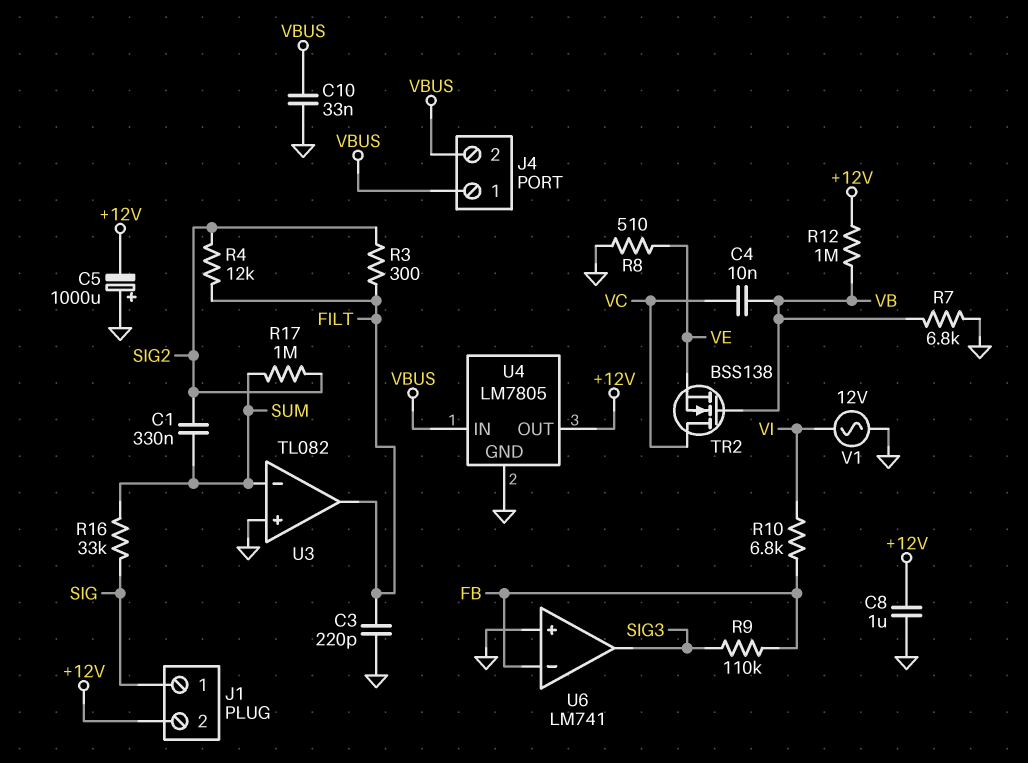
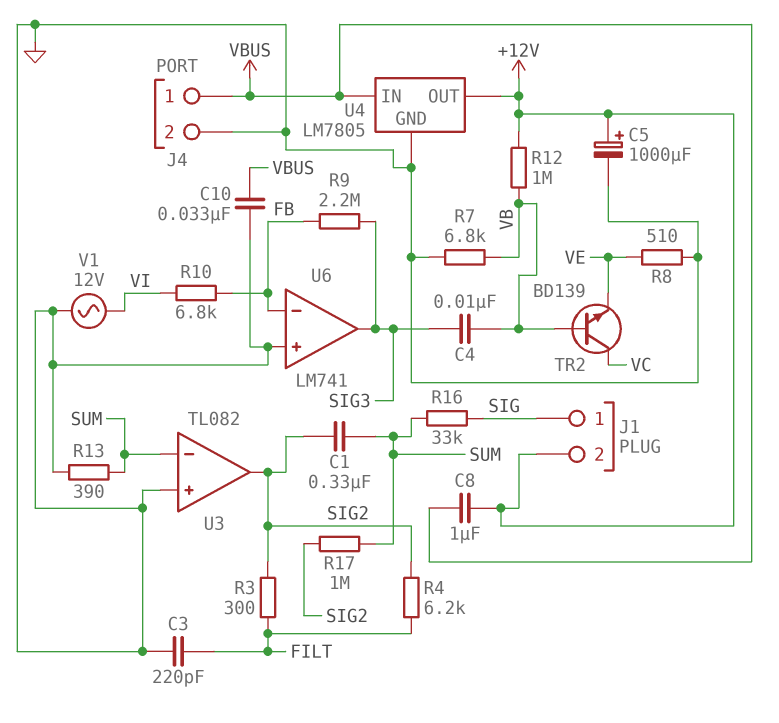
C4: 10nF (VB, VC) -> 10nF (SIG3, VB)
C5: 1000uF (plus GND, minus +12V) -> 1000uF (plus +12V, minus GND)
C8: 1uF (+12V, GND) -> 1uF (+12V, VBUS)
J4 pin 2: VBUS -> GND
R4: 12k (FILT, SIG2) -> 6.2k (FILT, SIG2)
R9: 110k (FB, SIG3) -> 2.2M (FB, SIG3)
R13: none -> 390 (GND, SUM)
TR2: NMOS BSS138 (G VB, D VC, S VE) -> NPN BD139 (B VB, C VC, E VE)
U3 pin out: FILT -> SIG2

